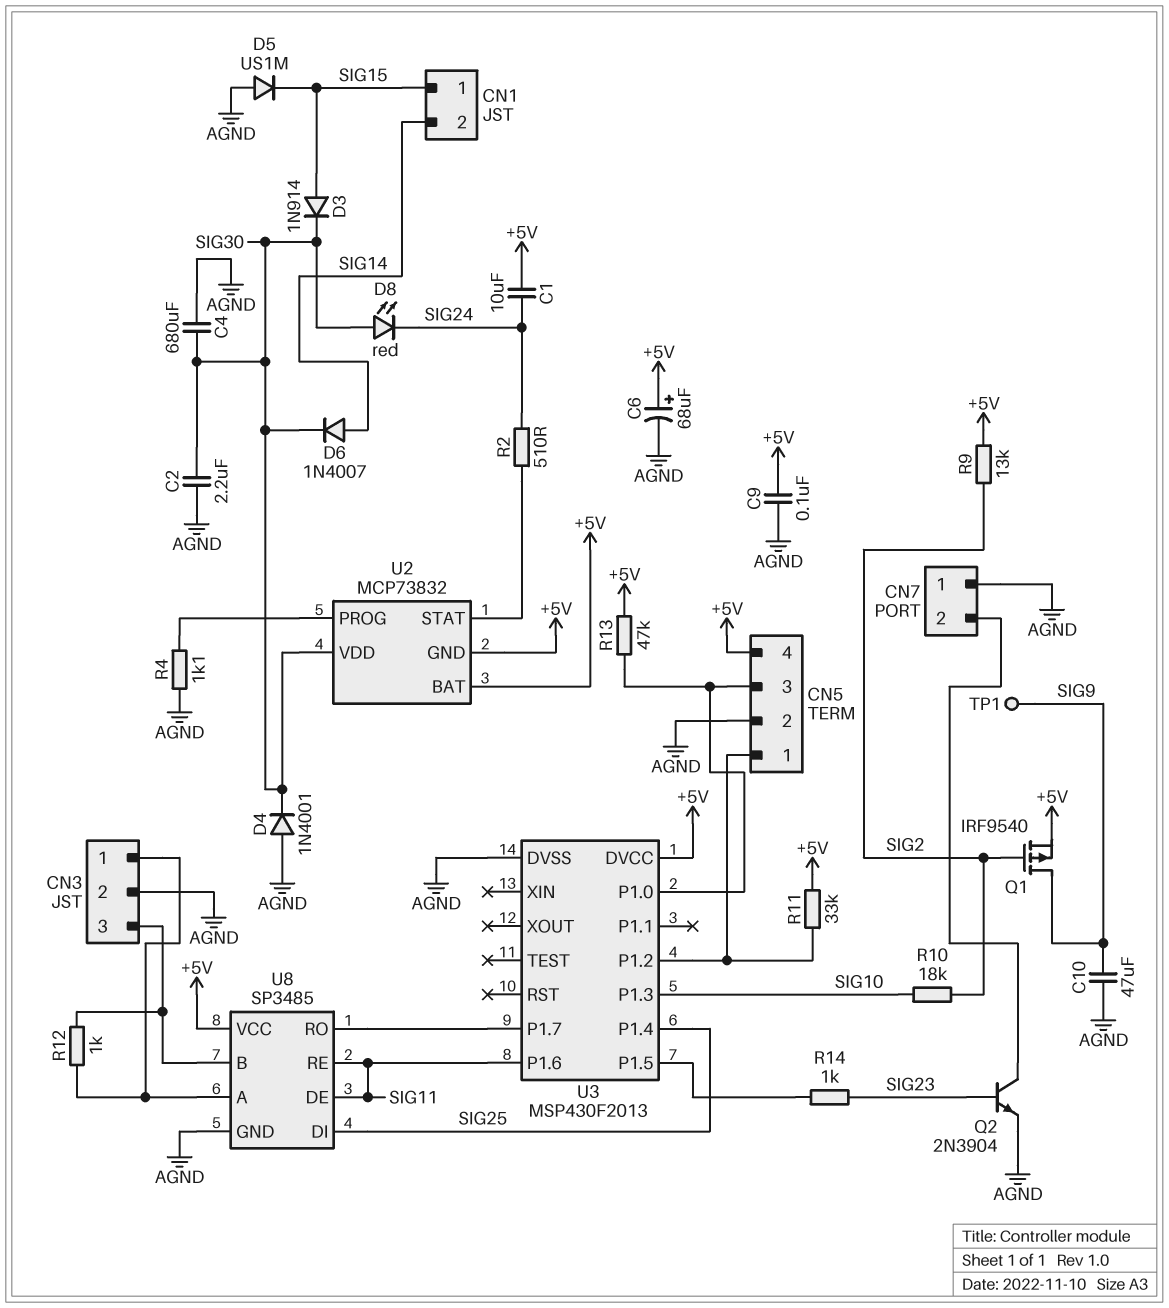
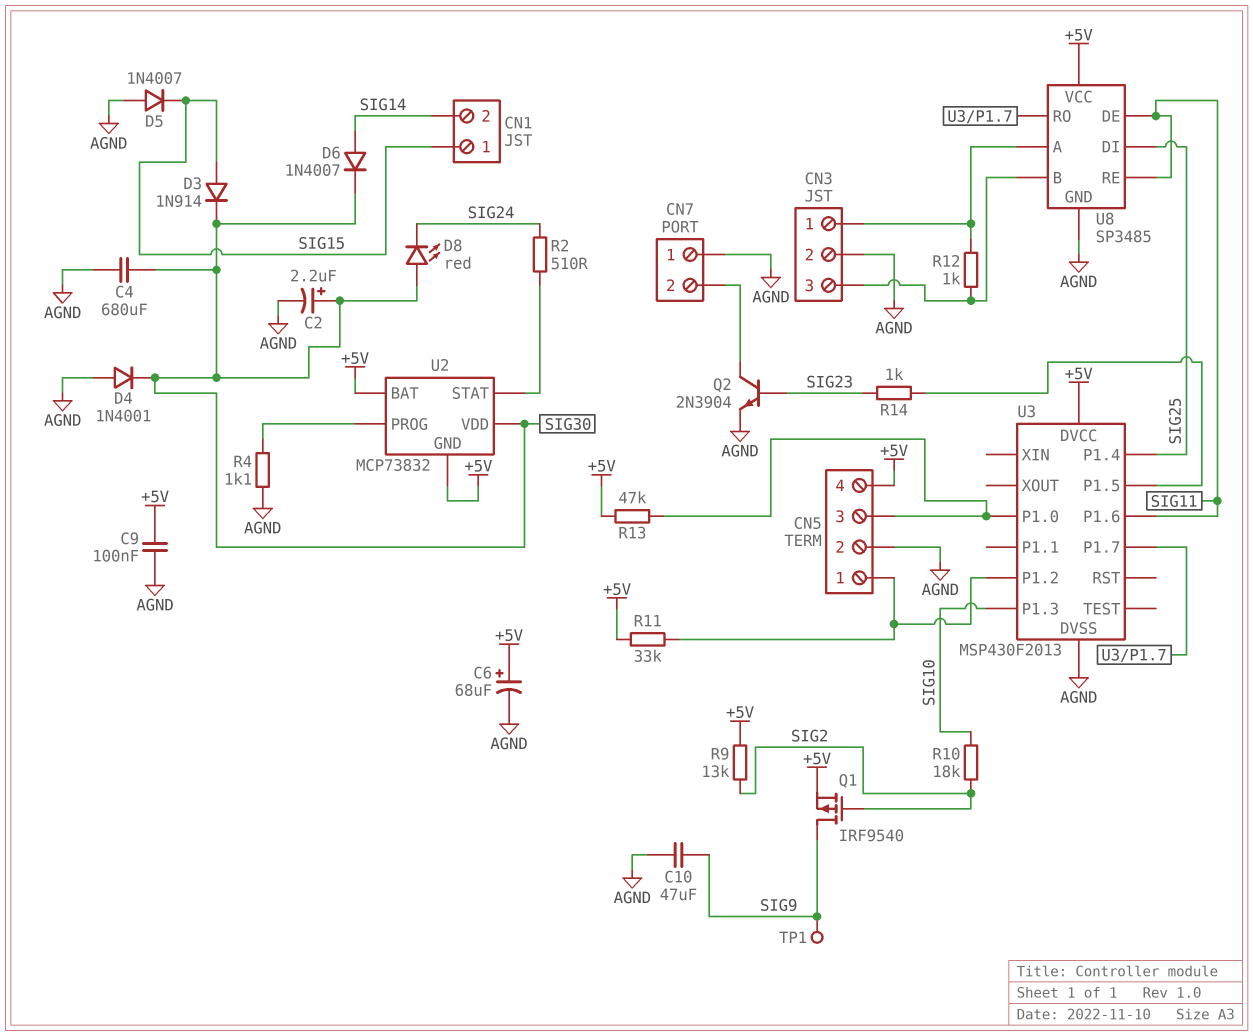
C1: 10uF (+5V, SIG24) -> none
C2: 2.2uF (AGND, SIG30) -> 2.2uF (plus SIG30, minus AGND)
D5: diode US1M (A AGND, K SIG15) -> diode 1N4007 (A AGND, K SIG15)

